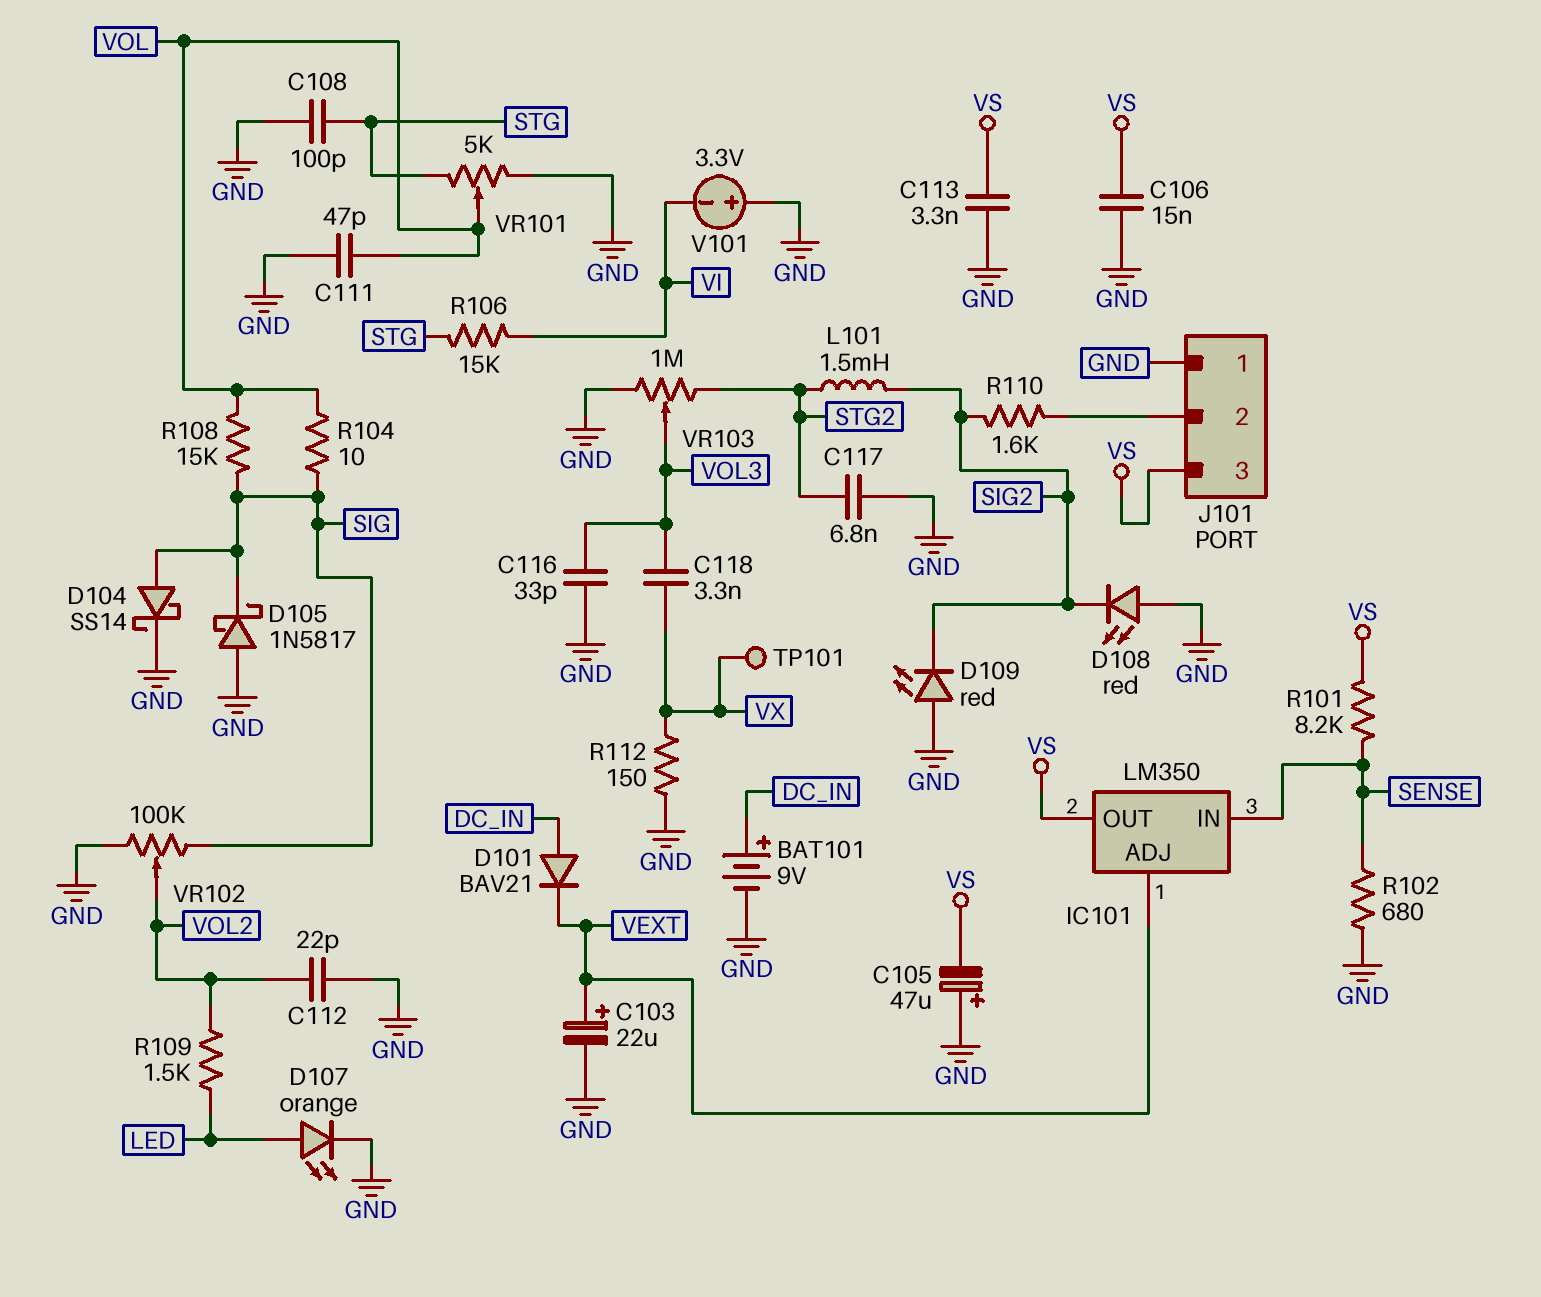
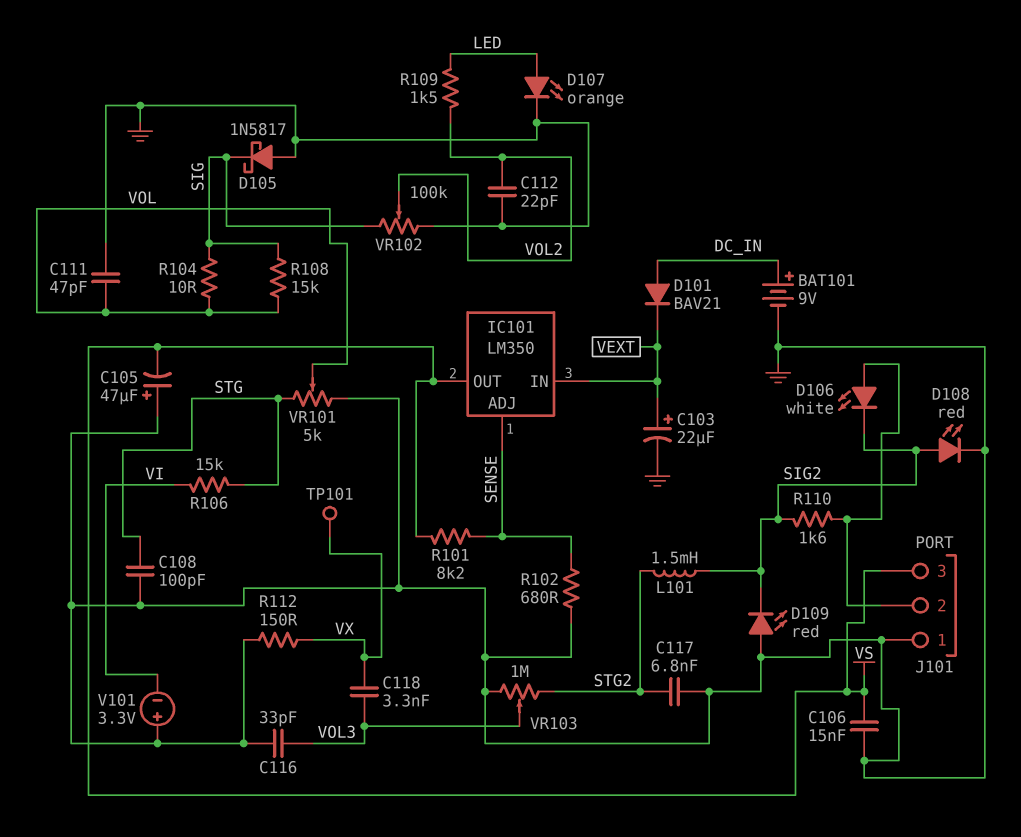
C113: 3.3nF (GND, VS) -> none
D104: schottky SS14 (A SIG, K GND) -> none
D106: none -> LED white (A J101/2, K SIG2)
D108: LED red (A GND, K SIG2) -> LED red (A SIG2, K GND)
IC101 pin ADJ: VEXT -> SENSE
IC101 pin IN: SENSE -> VEXT

